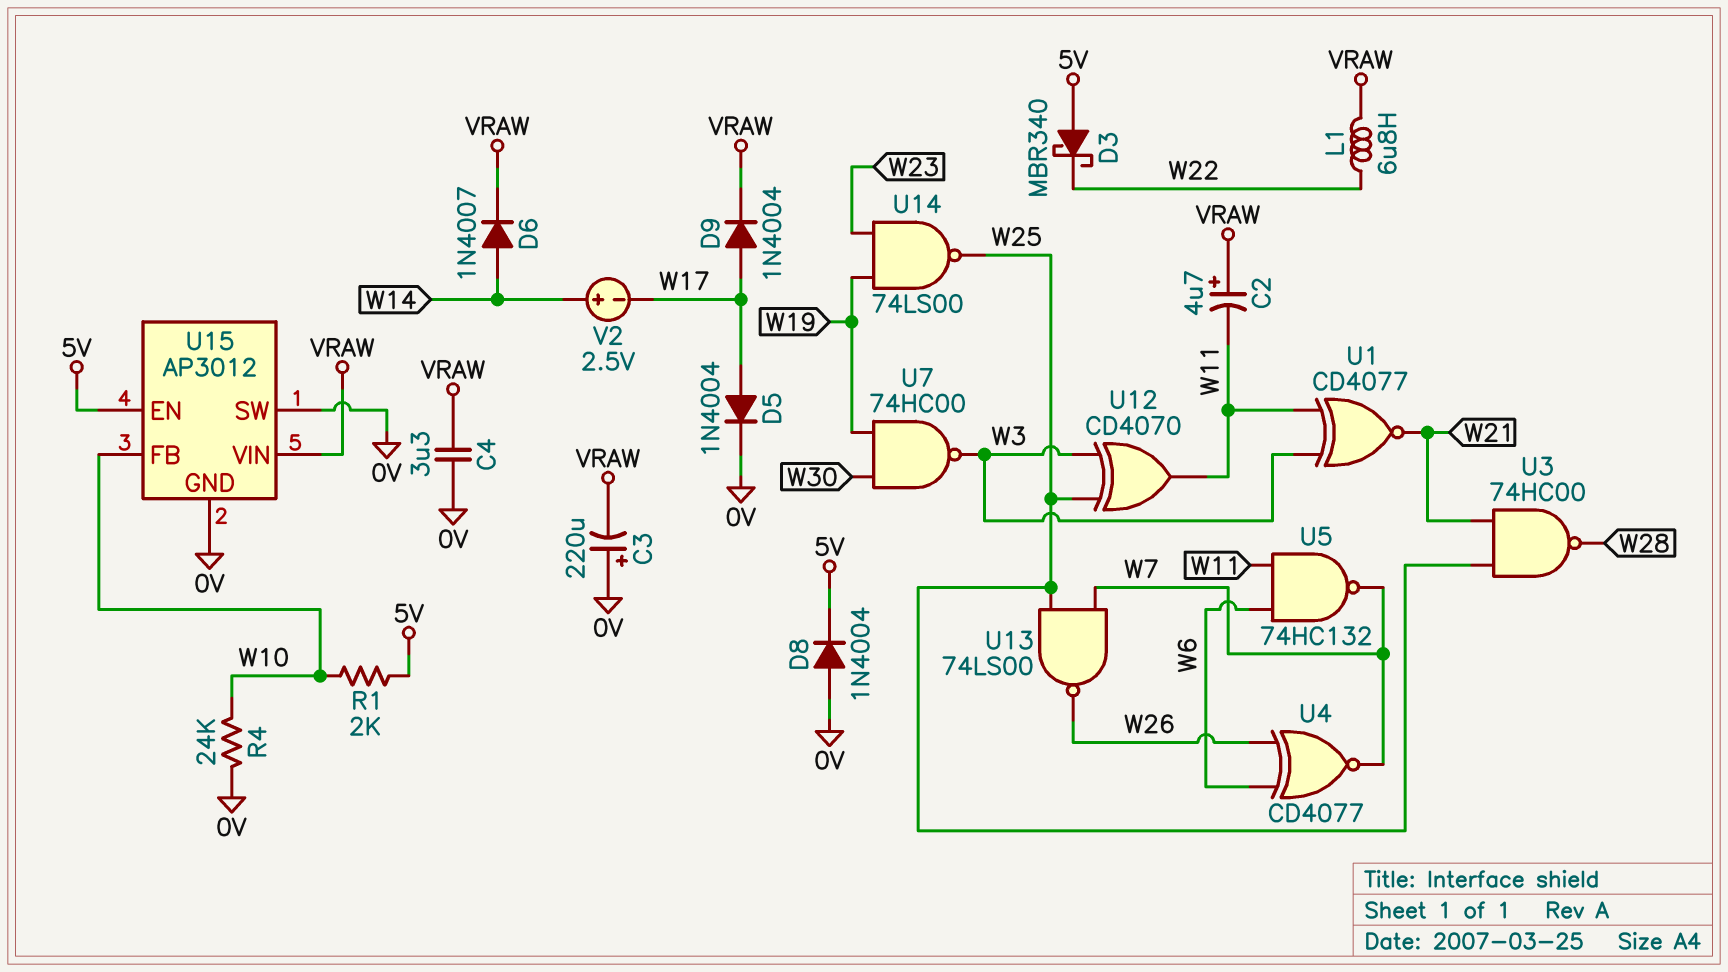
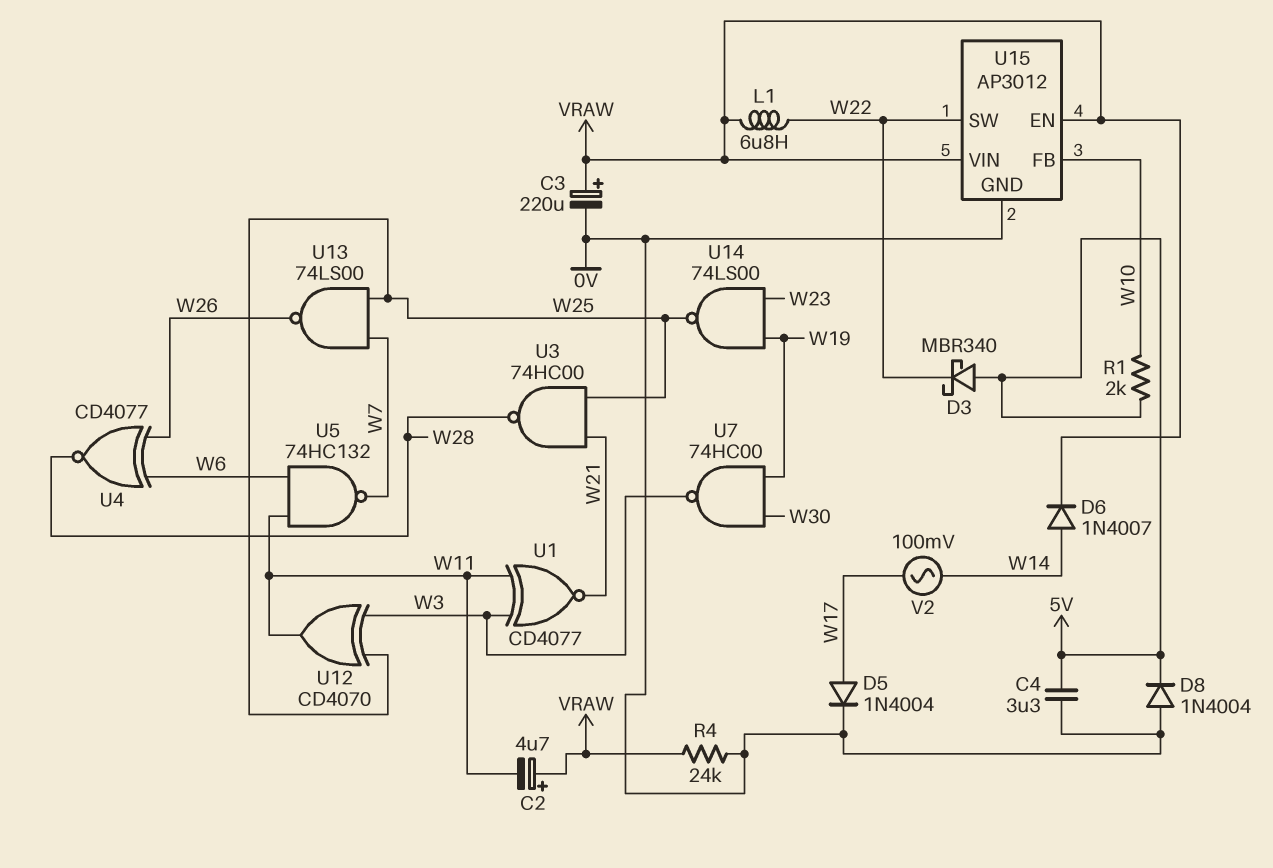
C3: 220uF (plus 0V, minus VRAW) -> 220uF (plus VRAW, minus 0V)
C4: 3.3uF (0V, VRAW) -> 3.3uF (0V, 5V)
D9: diode 1N4004 (A W17, K VRAW) -> none
R4: 24k (0V, W10) -> 24k (0V, VRAW)
U4: XNOR CD4077 (in W6, in W26, out W7) -> XNOR CD4077 (in W6, in W26, out W28)
U15 pin EN: 5V -> VRAW
U15 pin SW: 0V -> W22
V2: 2.5V (plus W14, minus W17) -> AC 100mV (W14, W17)

